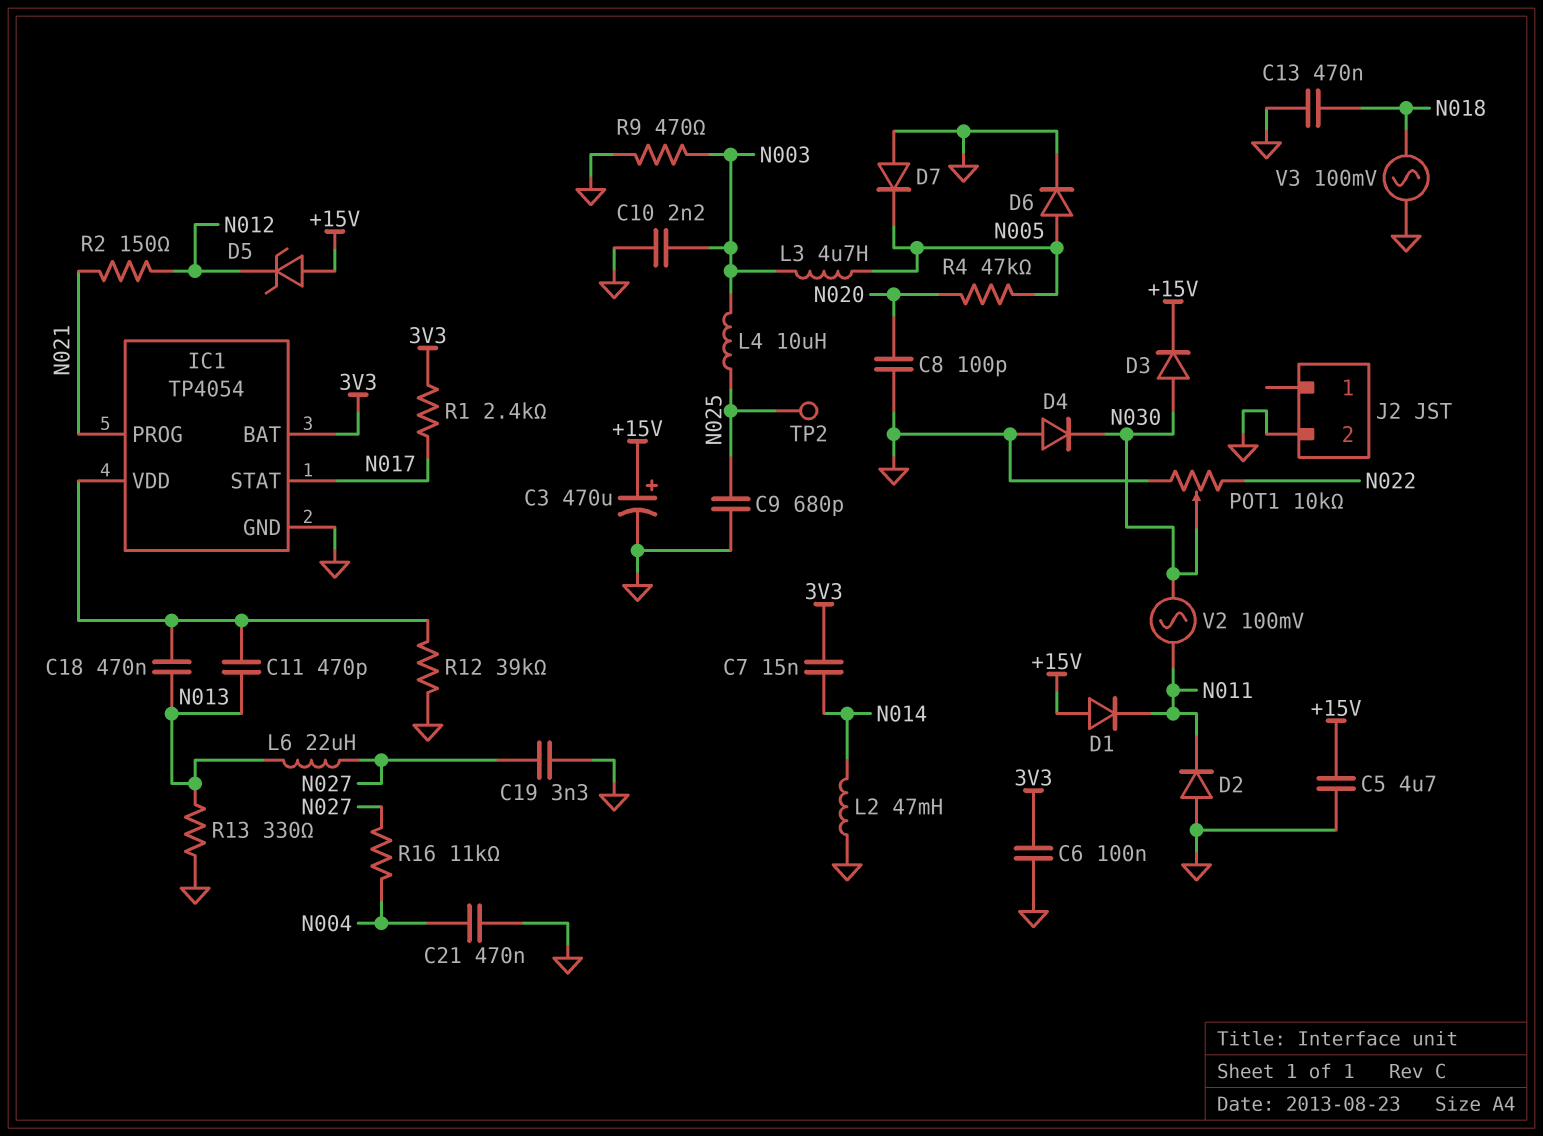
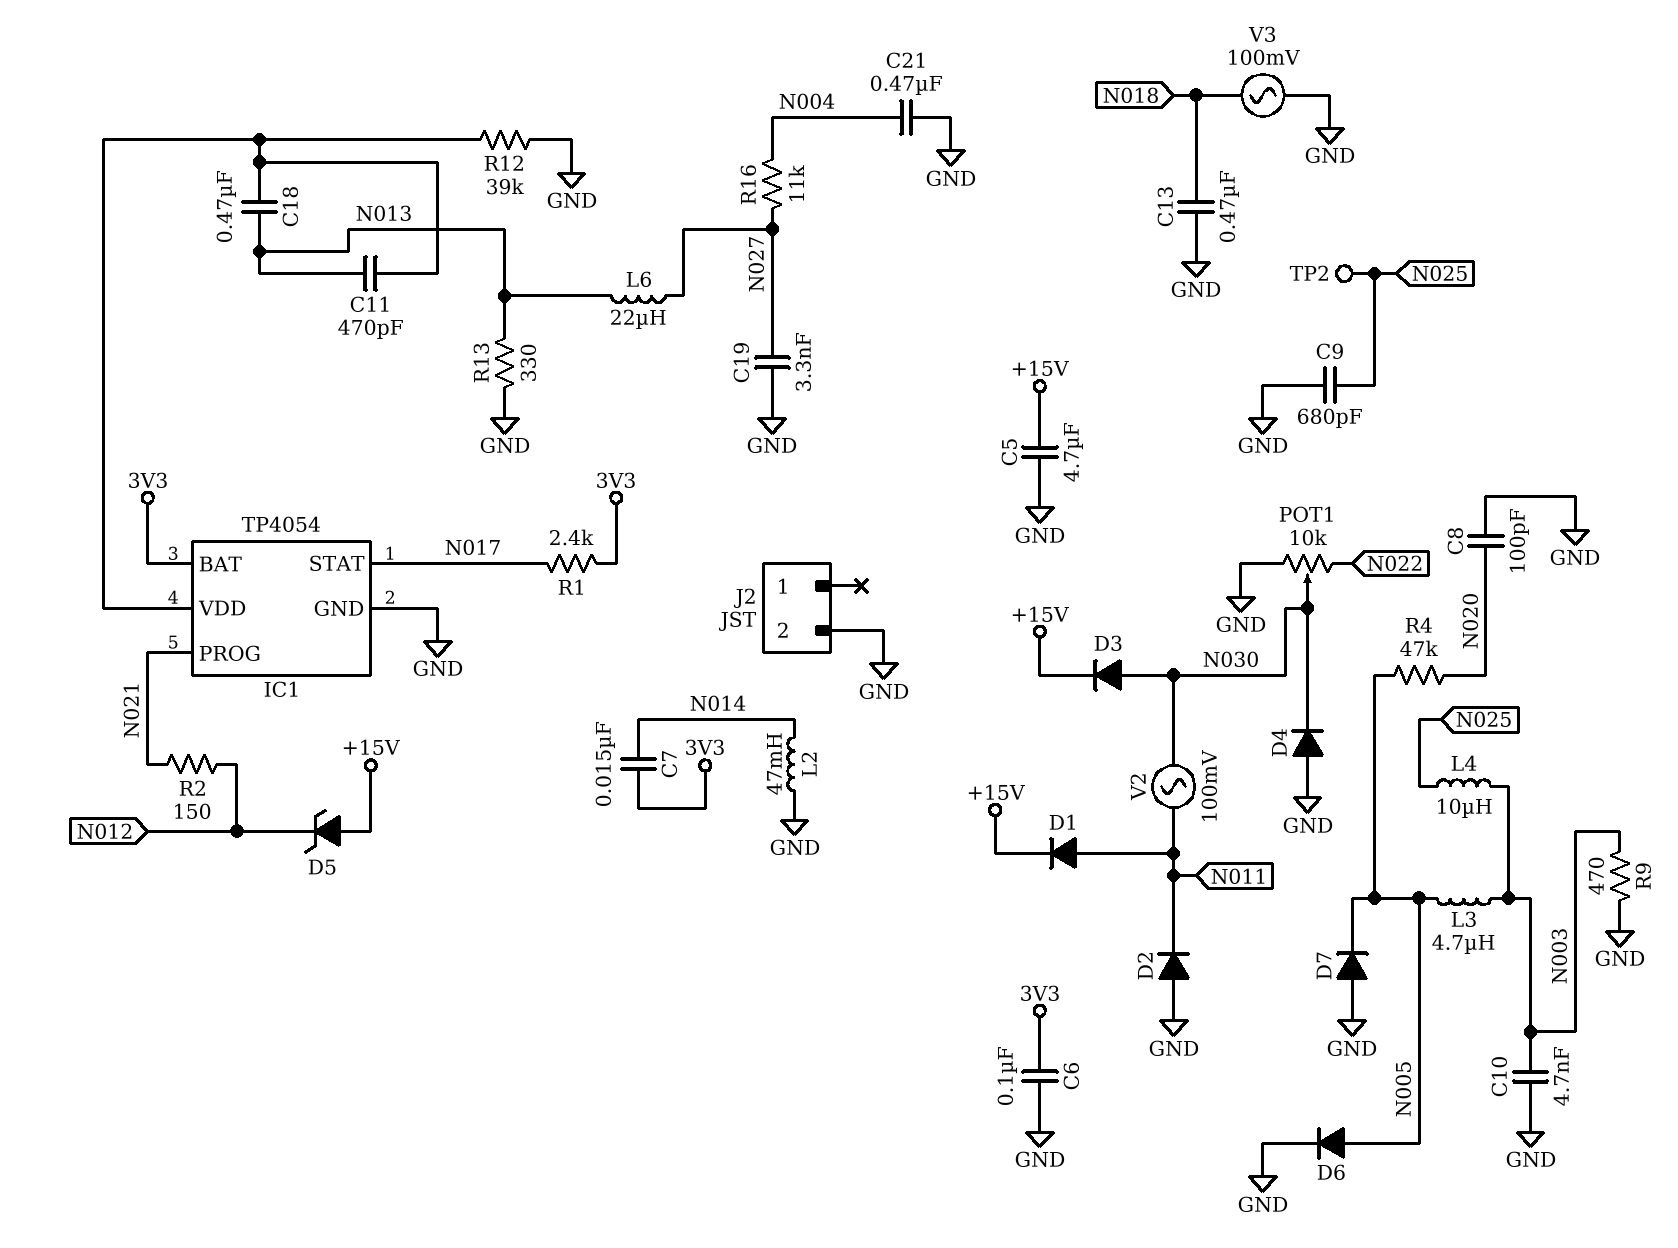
C3: 470uF (plus +15V, minus GND) -> none
C10: 2.2nF (GND, N003) -> 4.7nF (GND, N003)
D1: diode (A +15V, K N011) -> diode (A N011, K +15V)

